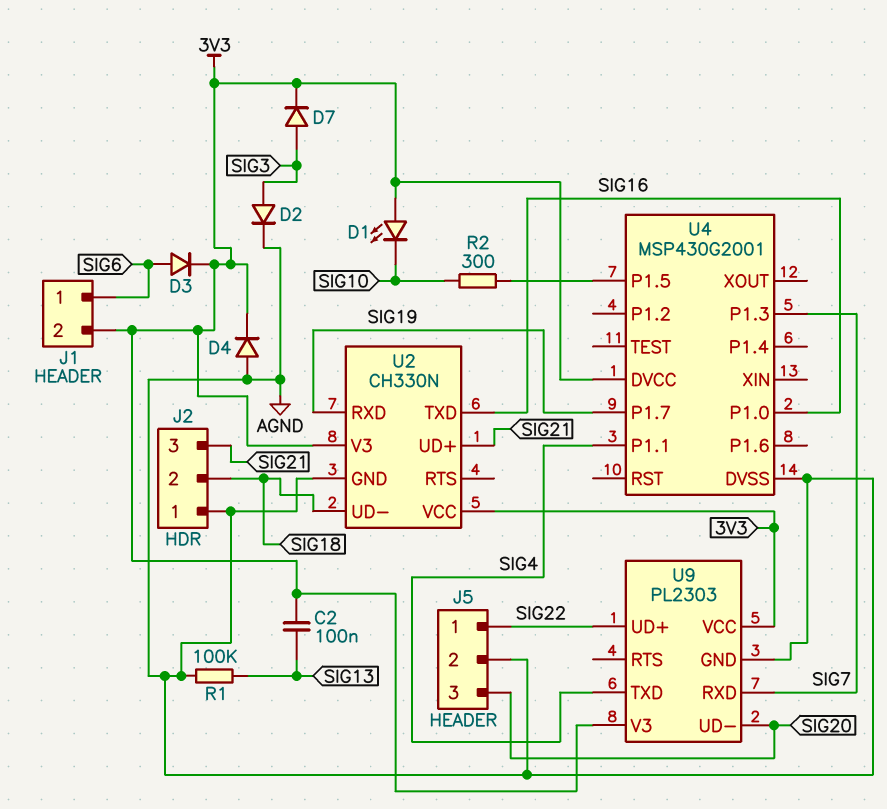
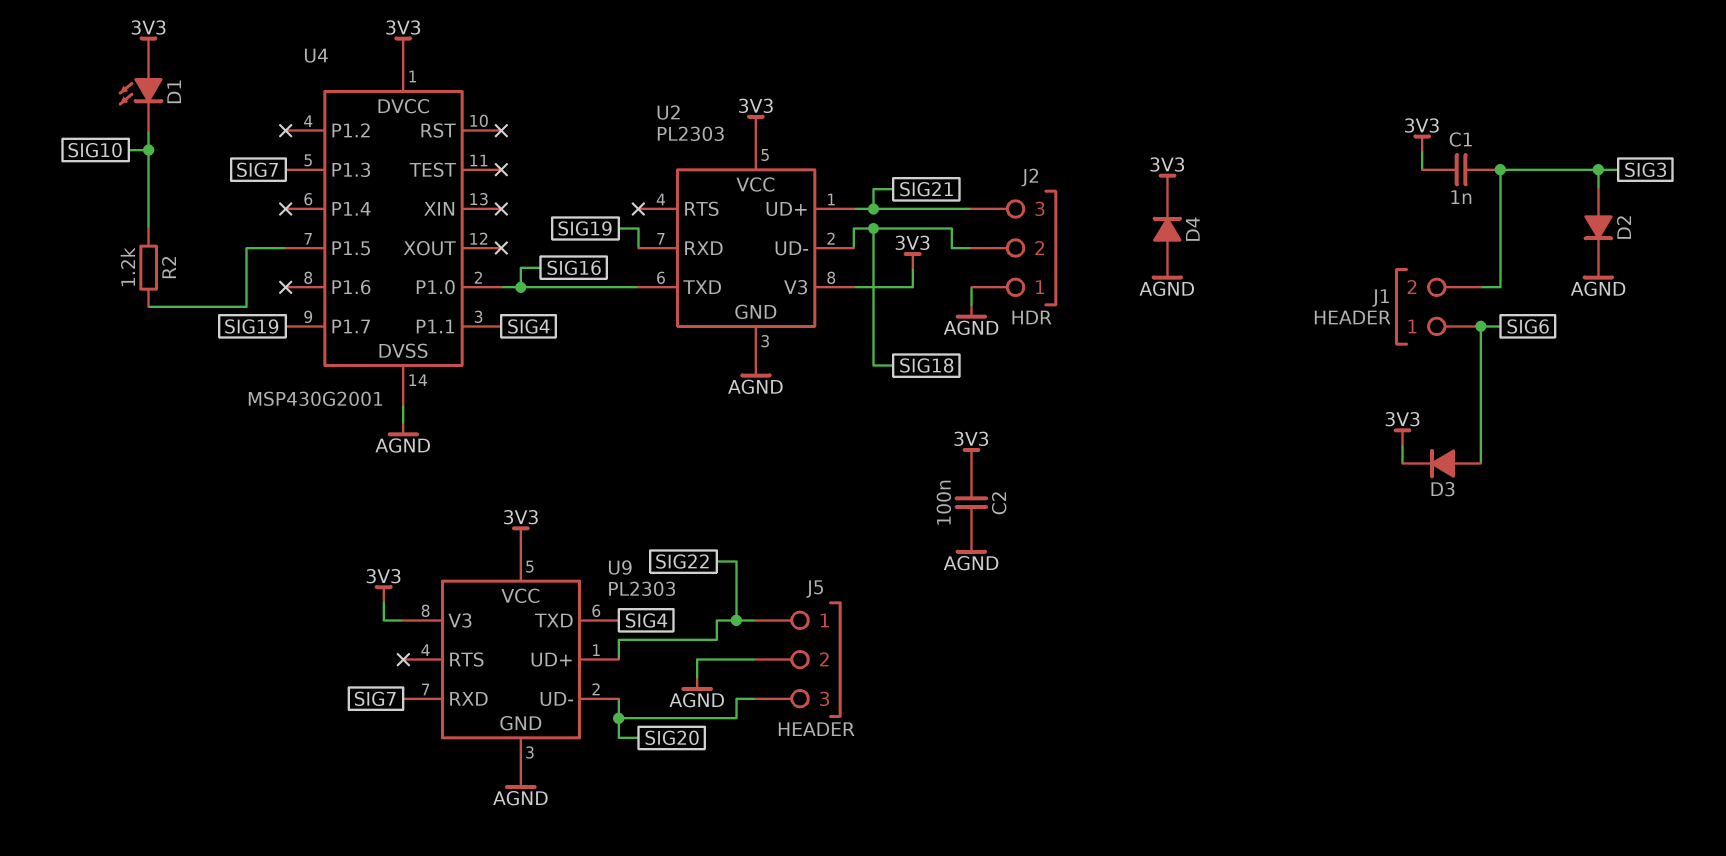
C1: none -> 1nF (3V3, SIG3)
C2: 100nF (3V3, SIG13) -> 100nF (3V3, AGND)
D7: diode (A SIG3, K 3V3) -> none
J1 pin 2: 3V3 -> SIG3
R1: 100k (AGND, SIG13) -> none
R2: 300 (SIG10, U4/P1.5) -> 1.2k (SIG10, U4/P1.5)
U2: CH330N -> PL2303

